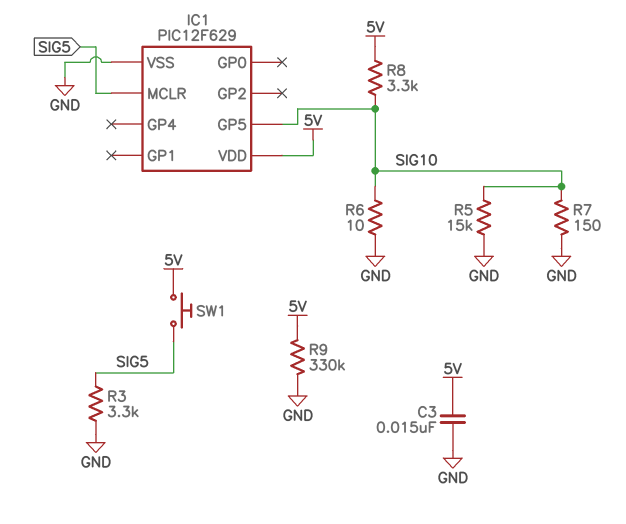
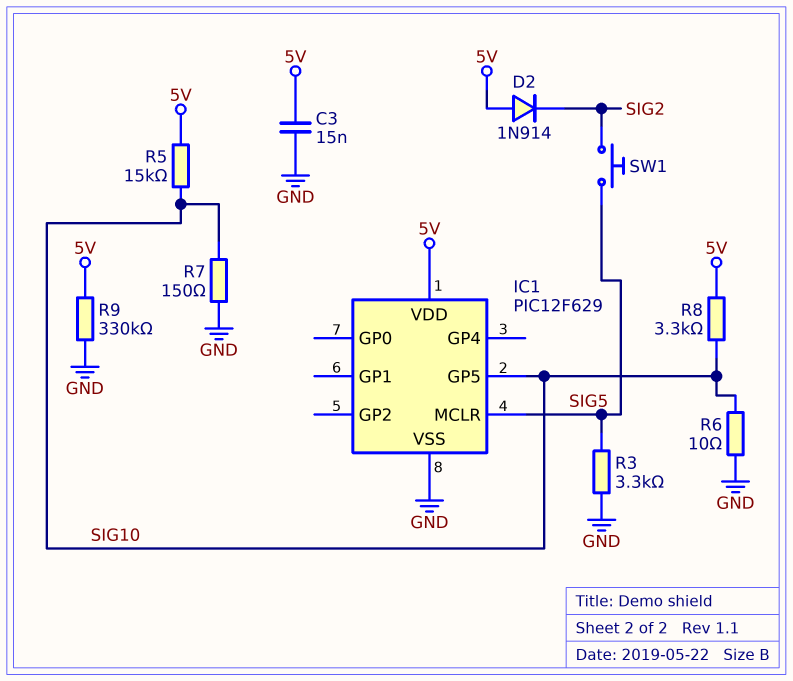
D2: none -> diode 1N914 (A 5V, K SIG2)
R5: 15k (GND, SIG10) -> 15k (5V, SIG10)
SW1: button (5V, SIG5) -> button (SIG2, SIG5)

